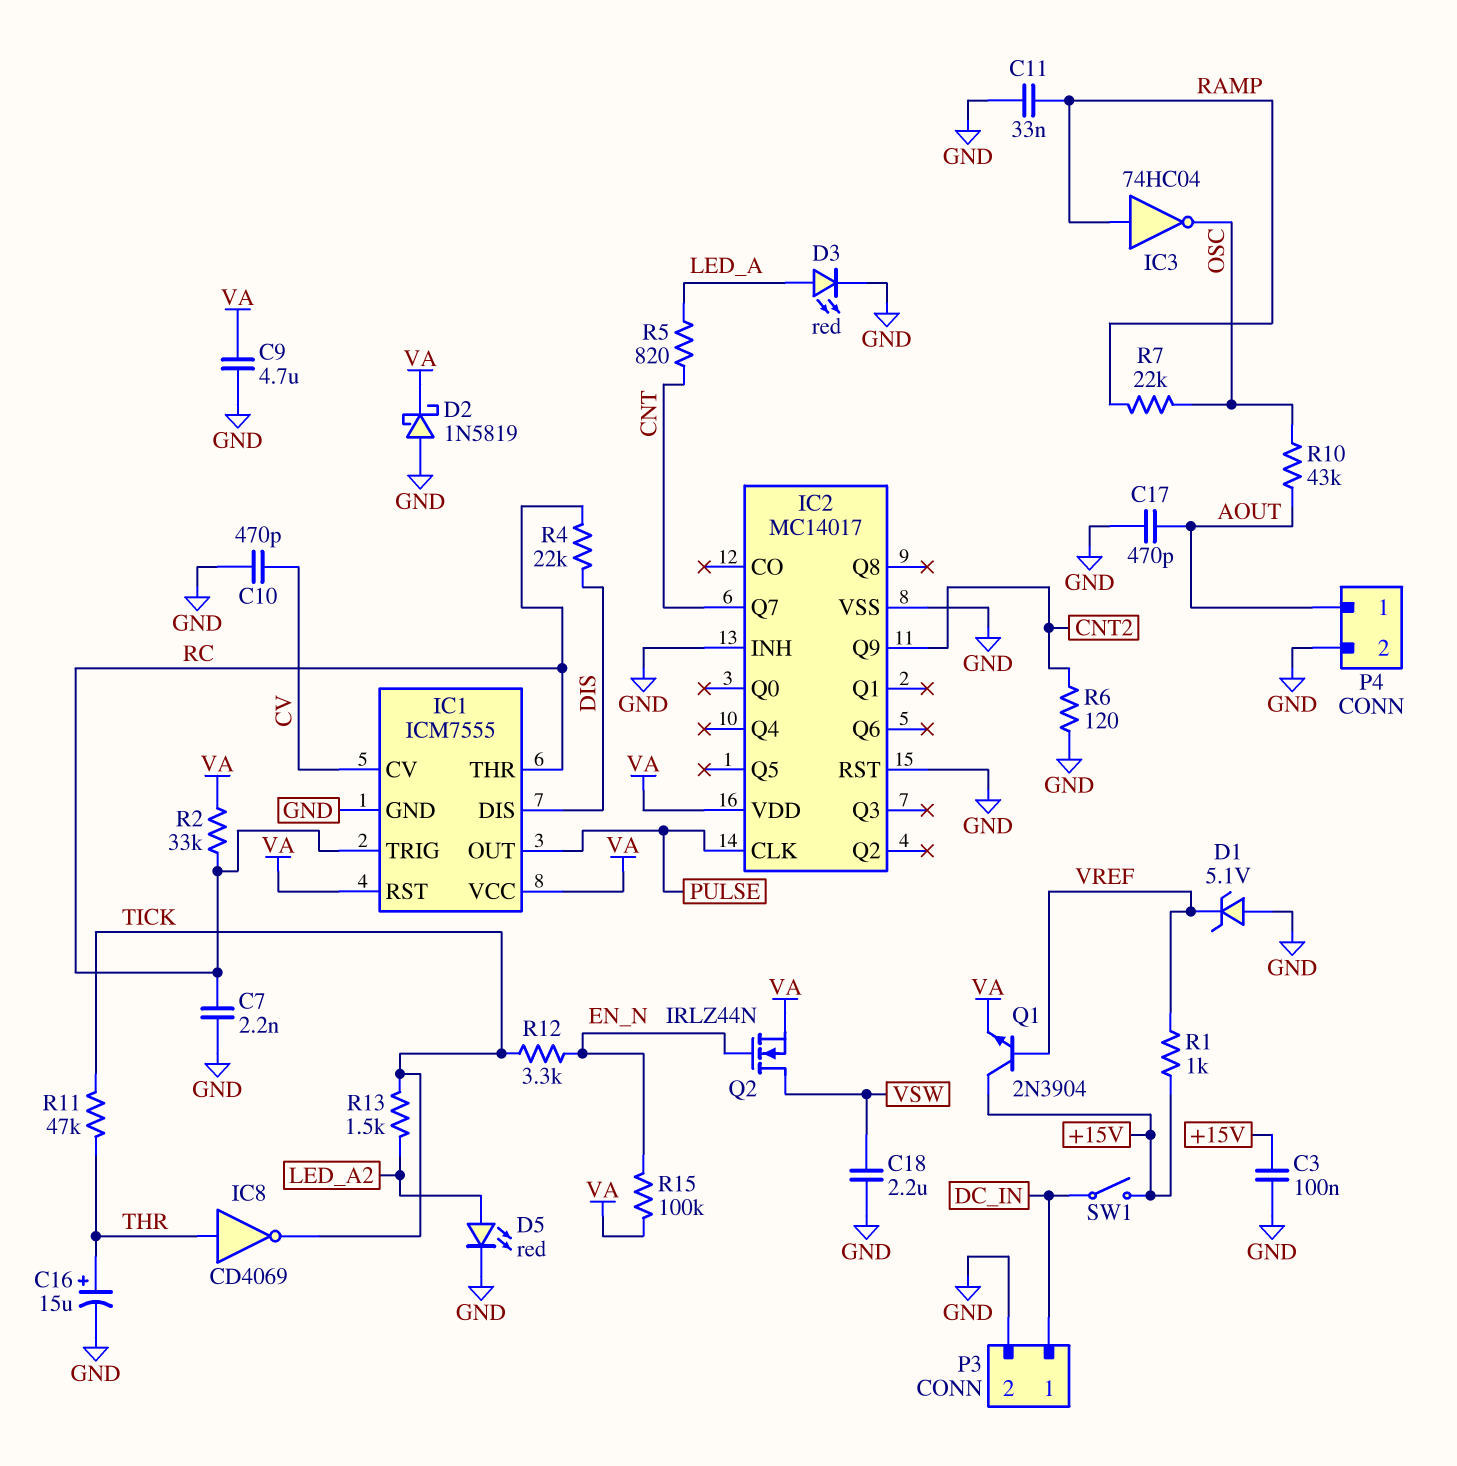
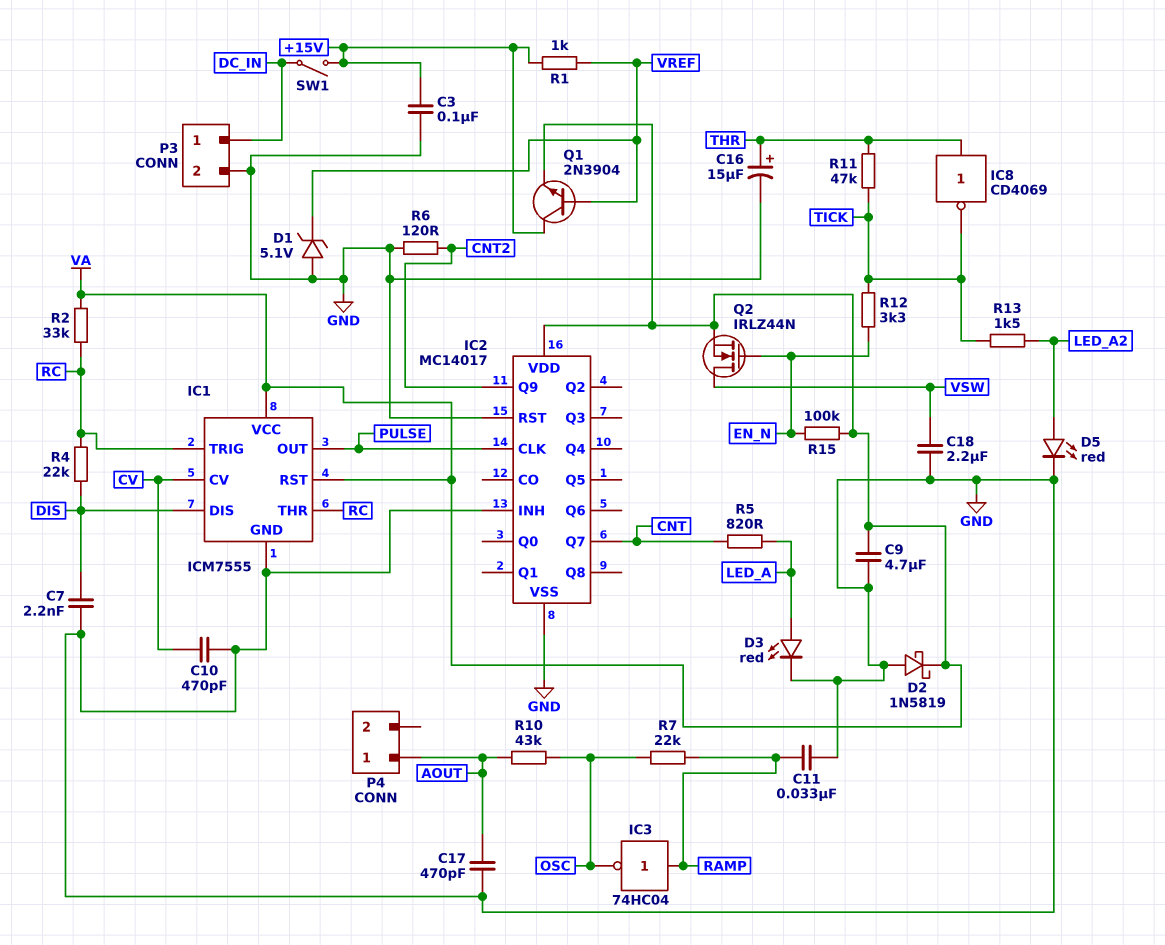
C7: 2.2nF (GND, RC) -> 2.2nF (DIS, GND)
P4 pin 2: GND -> none

